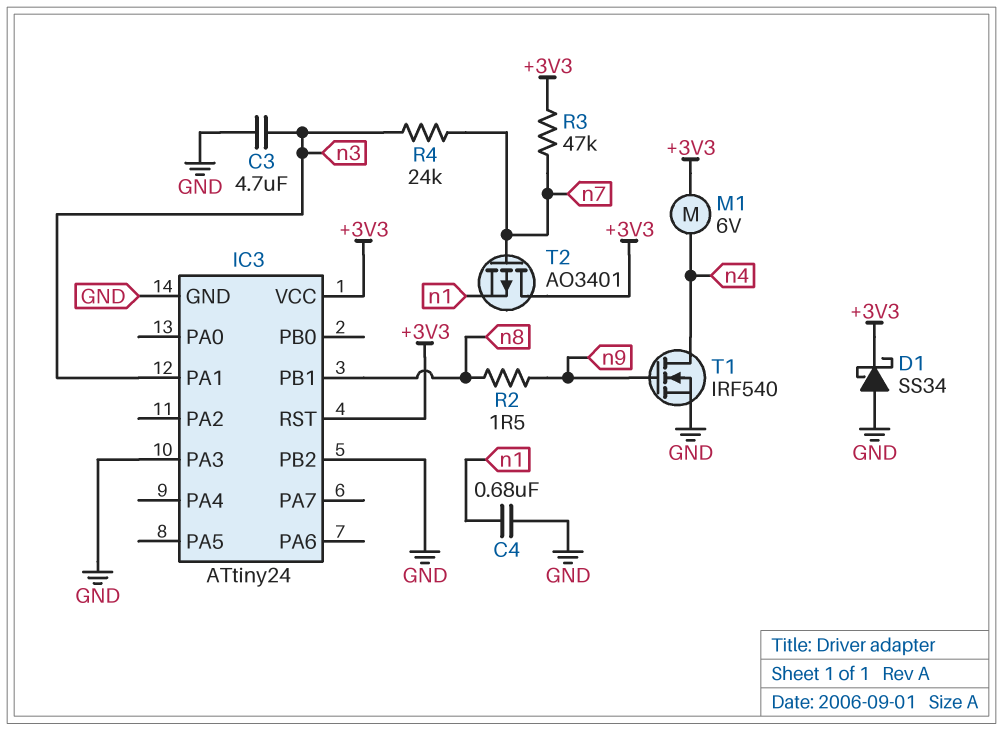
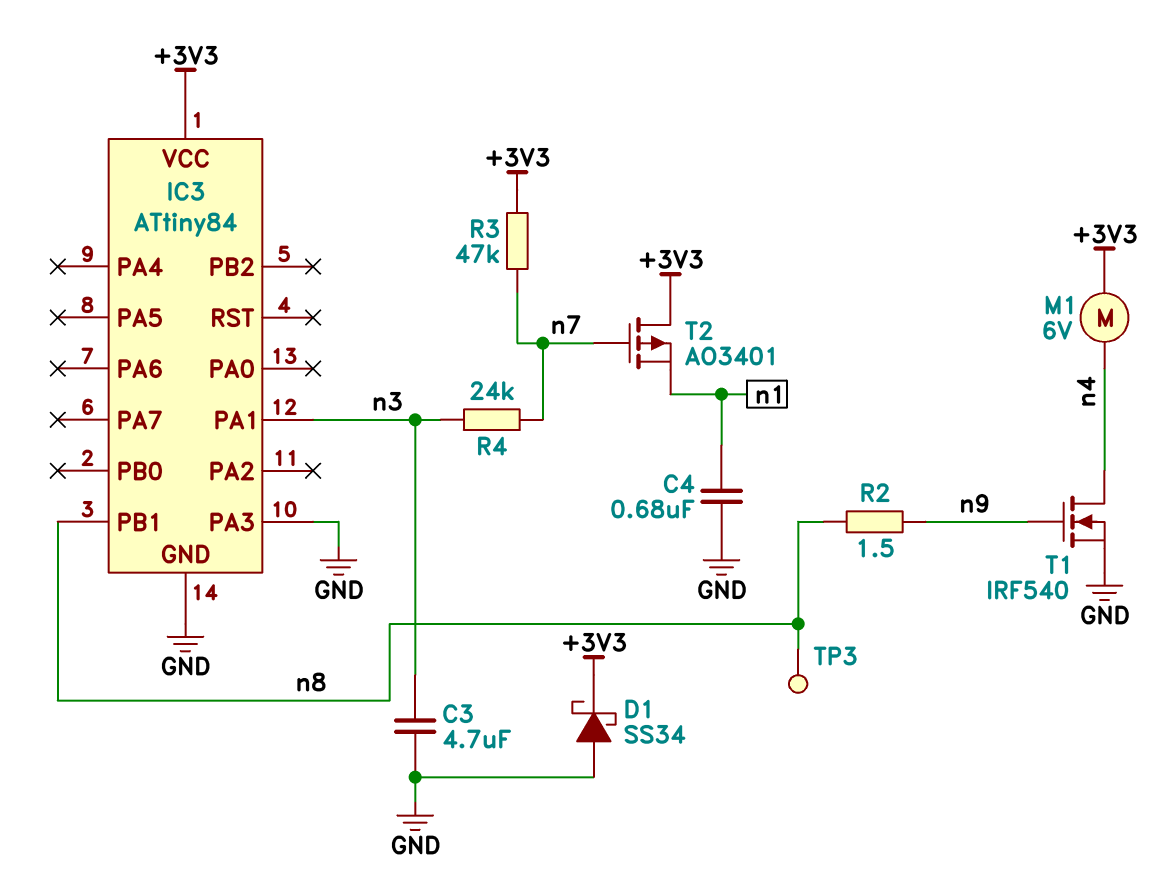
IC3: ATtiny24 -> ATtiny84
IC3 pin PB2: GND -> none
IC3 pin RST: +3V3 -> none
TP3: none -> test point (n8)

